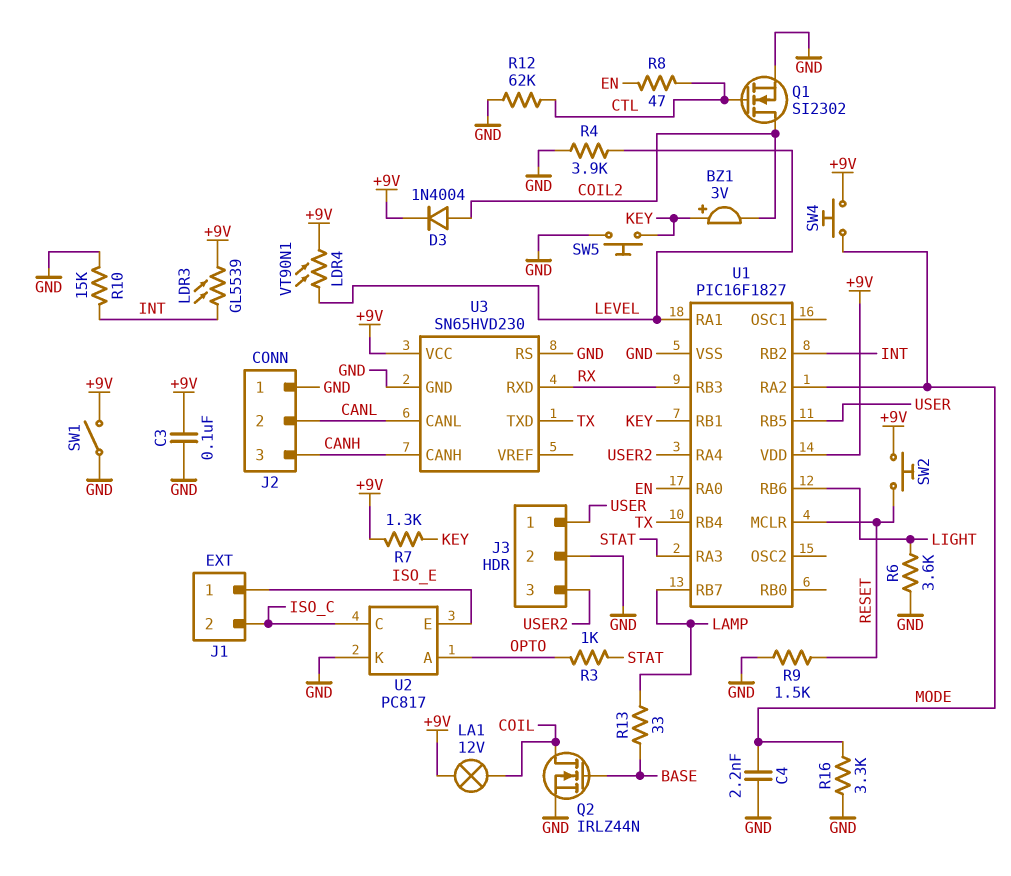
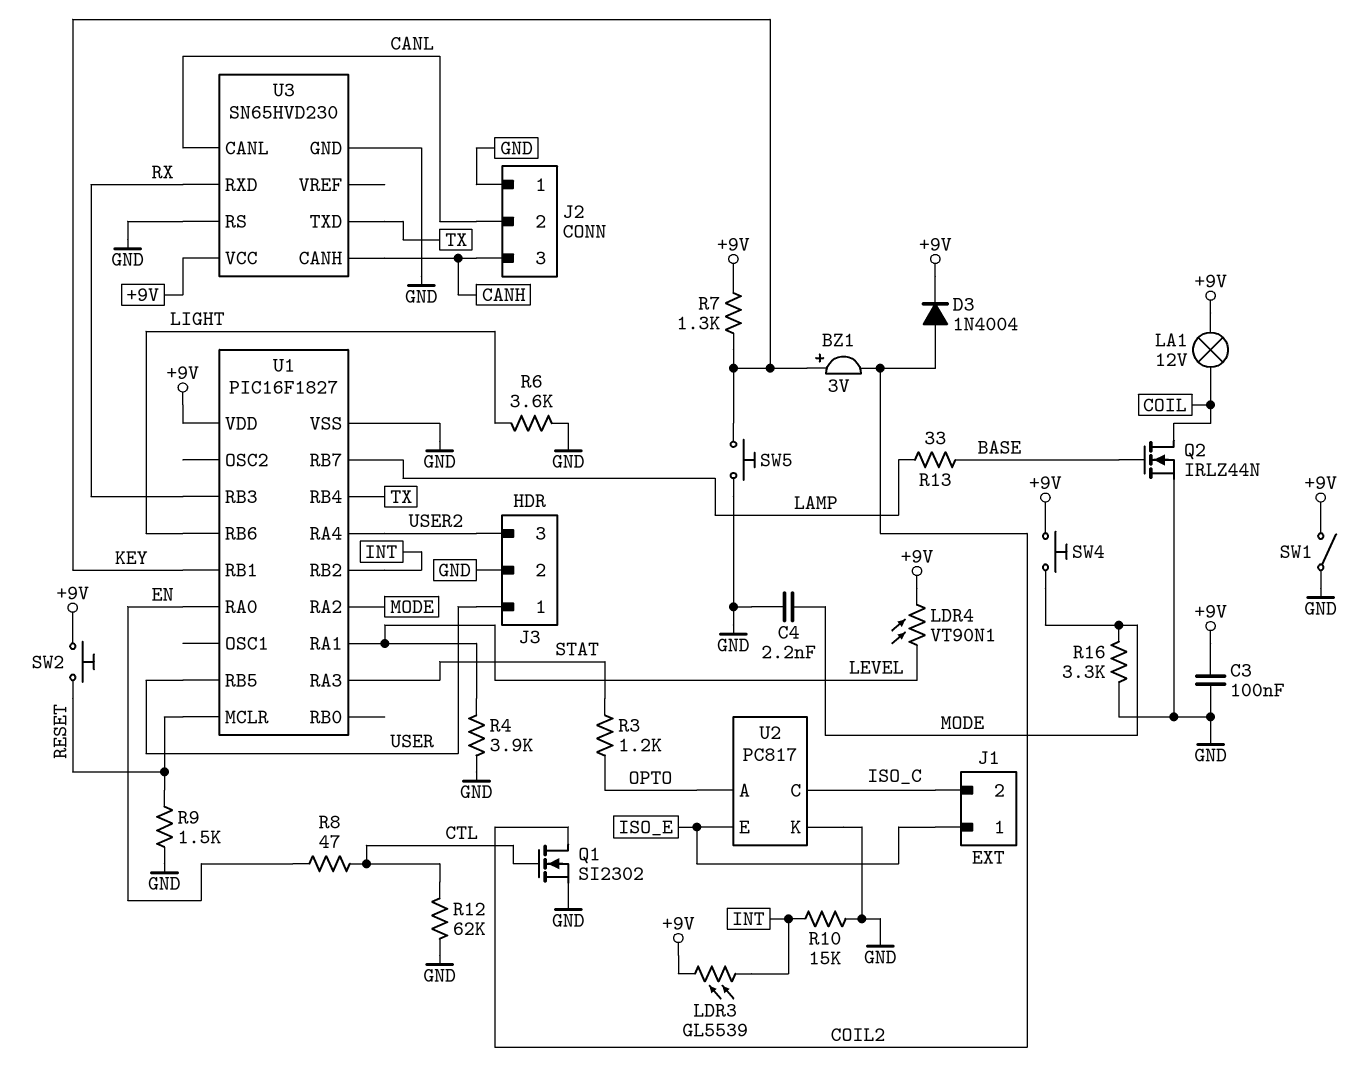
R3: 1k (OPTO, STAT) -> 1.2k (OPTO, STAT)

